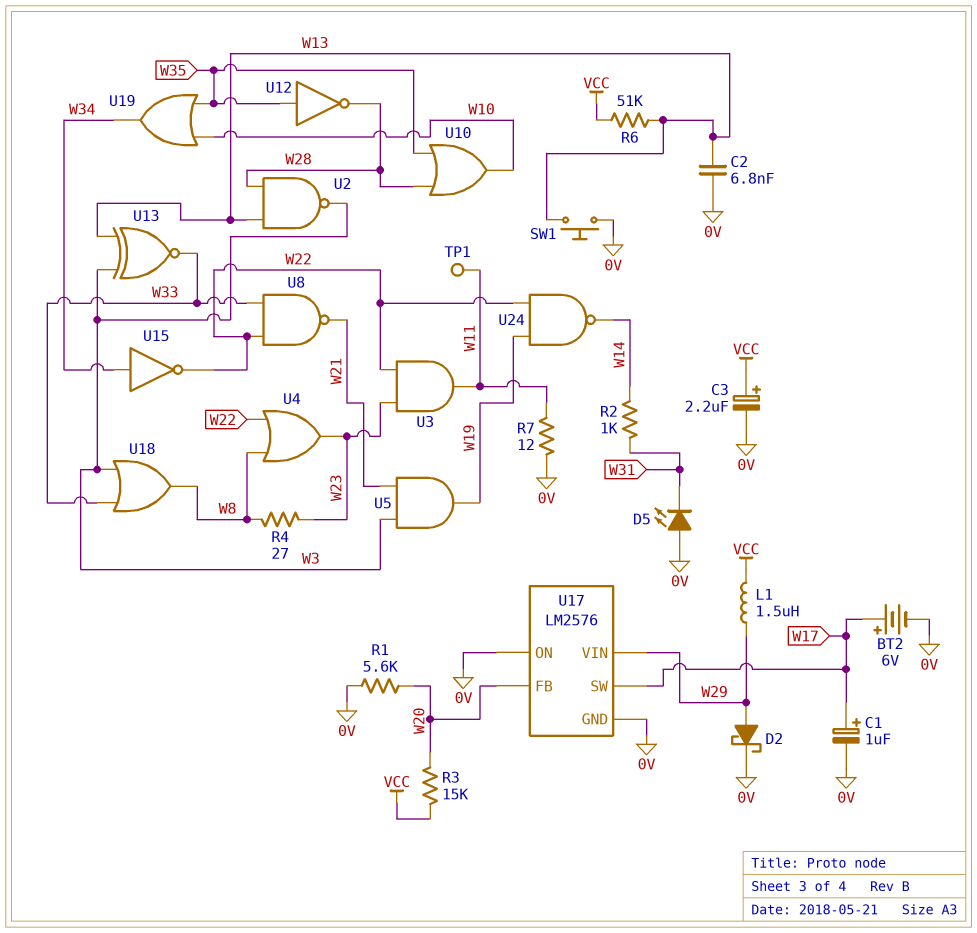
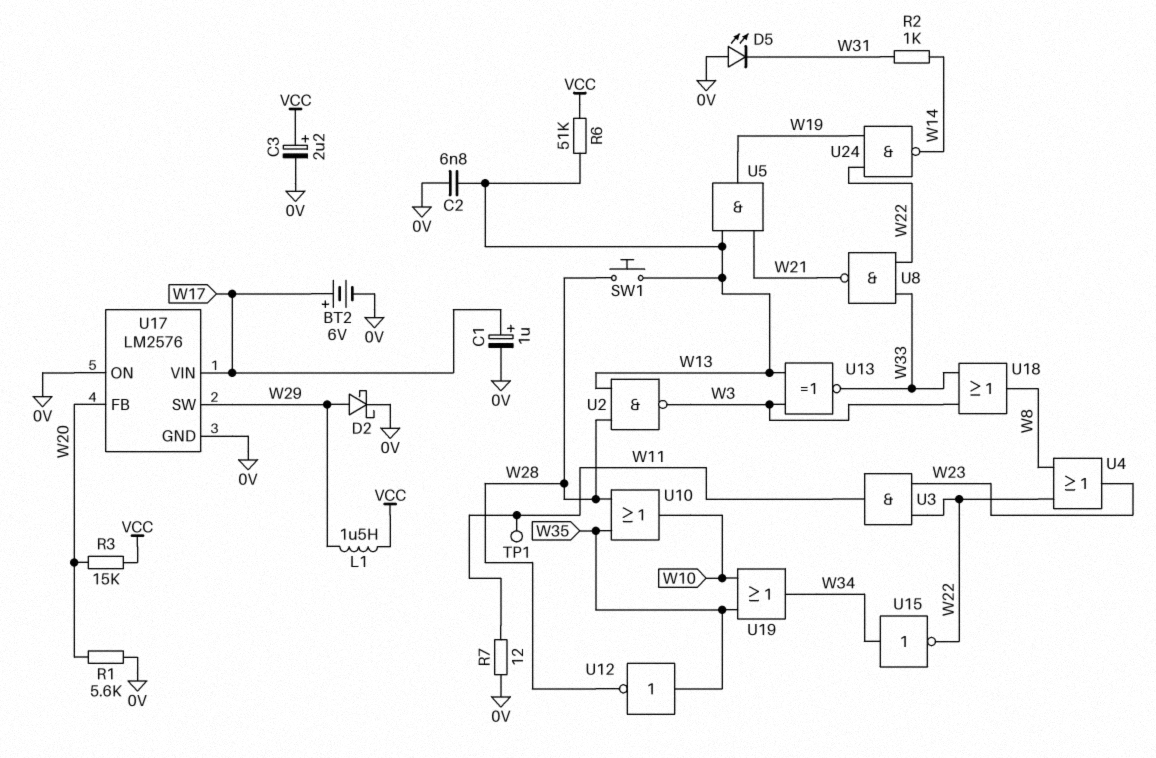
R4: 27 (W8, W23) -> none
SW1: button (0V, W13) -> button (W13, W28)
U5: AND (in W3, in W21, out W19) -> AND (in W13, in W21, out W19)
U17 pin SW: W17 -> W29
U17 pin VIN: W29 -> W17

